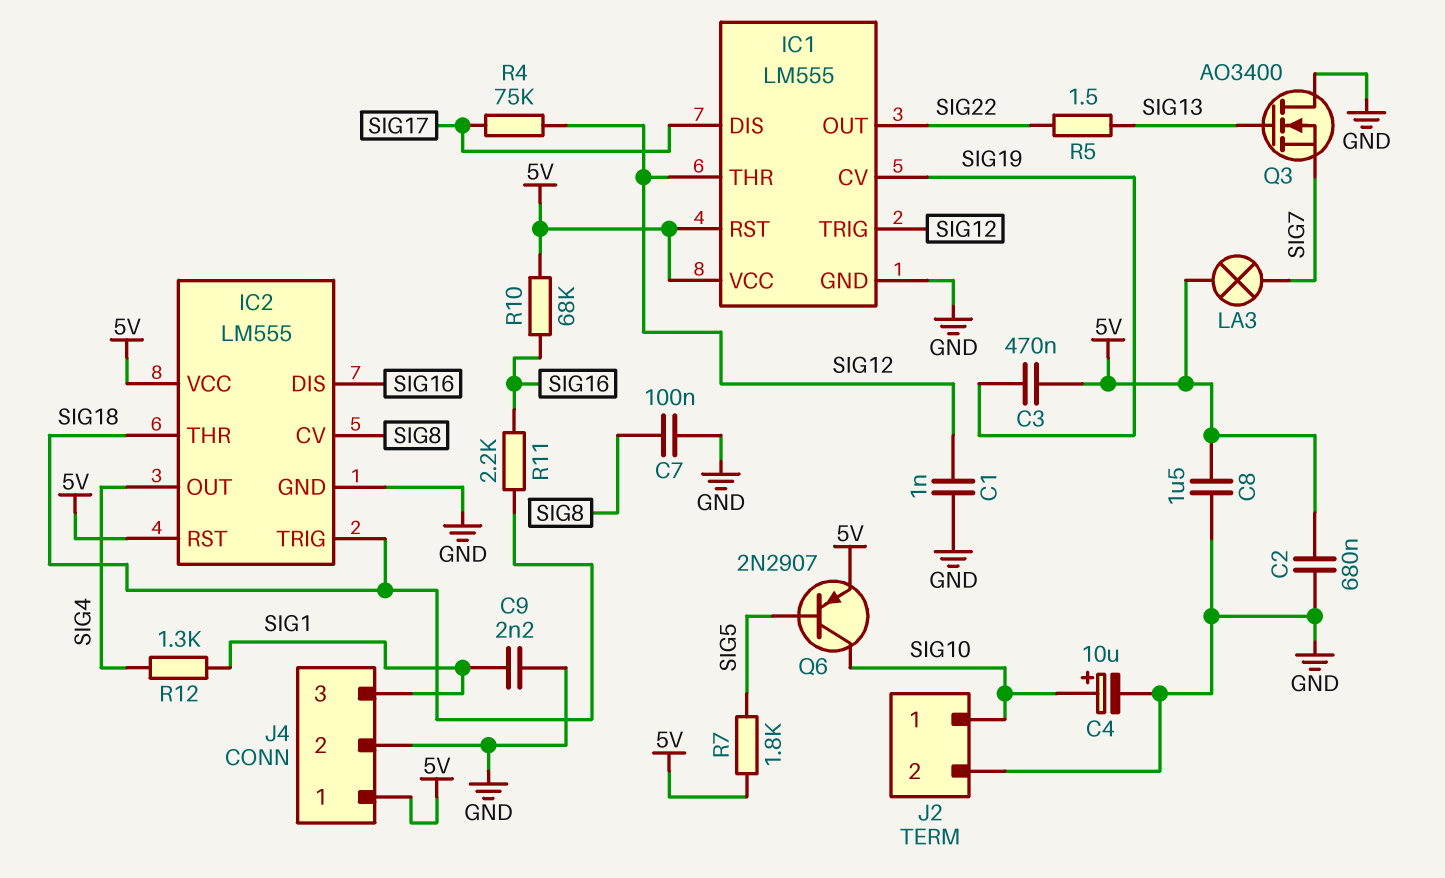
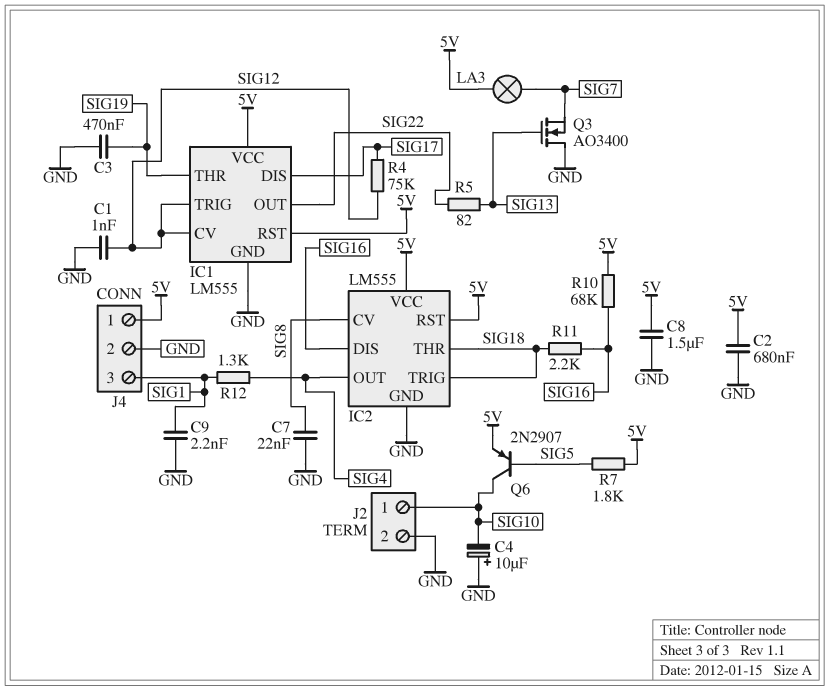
C3: 470nF (5V, SIG19) -> 470nF (GND, SIG19)
C4: 10uF (plus SIG10, minus GND) -> 10uF (plus GND, minus SIG10)
C7: 100nF (GND, SIG8) -> 22nF (GND, SIG8)
IC1 pin CV: SIG19 -> SIG12
IC1 pin THR: SIG12 -> SIG19
R5: 1.5 (SIG13, SIG22) -> 82 (SIG13, SIG22)

